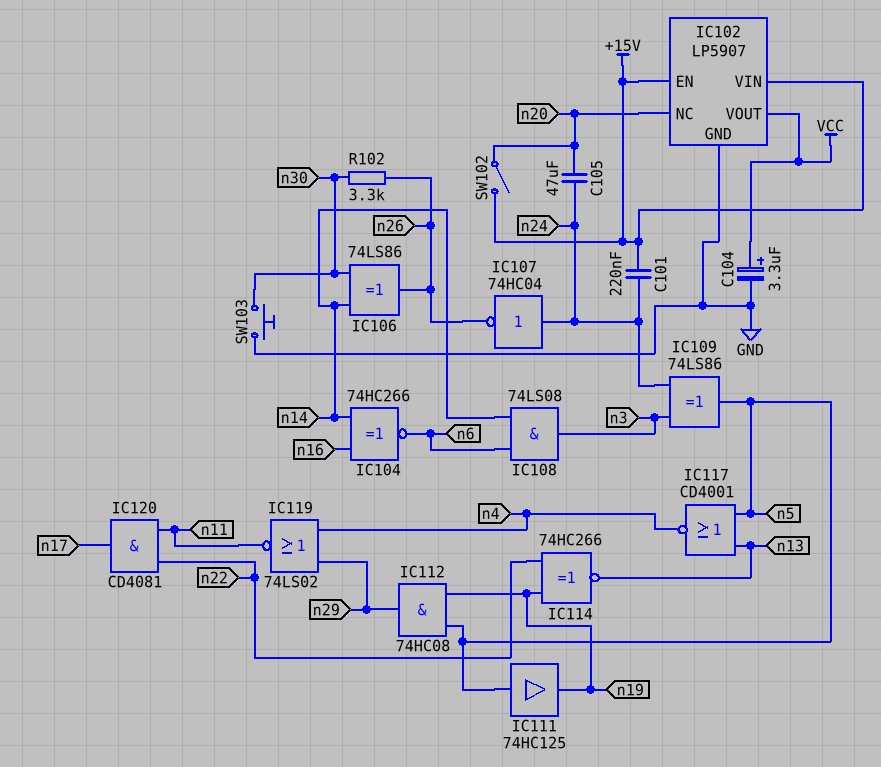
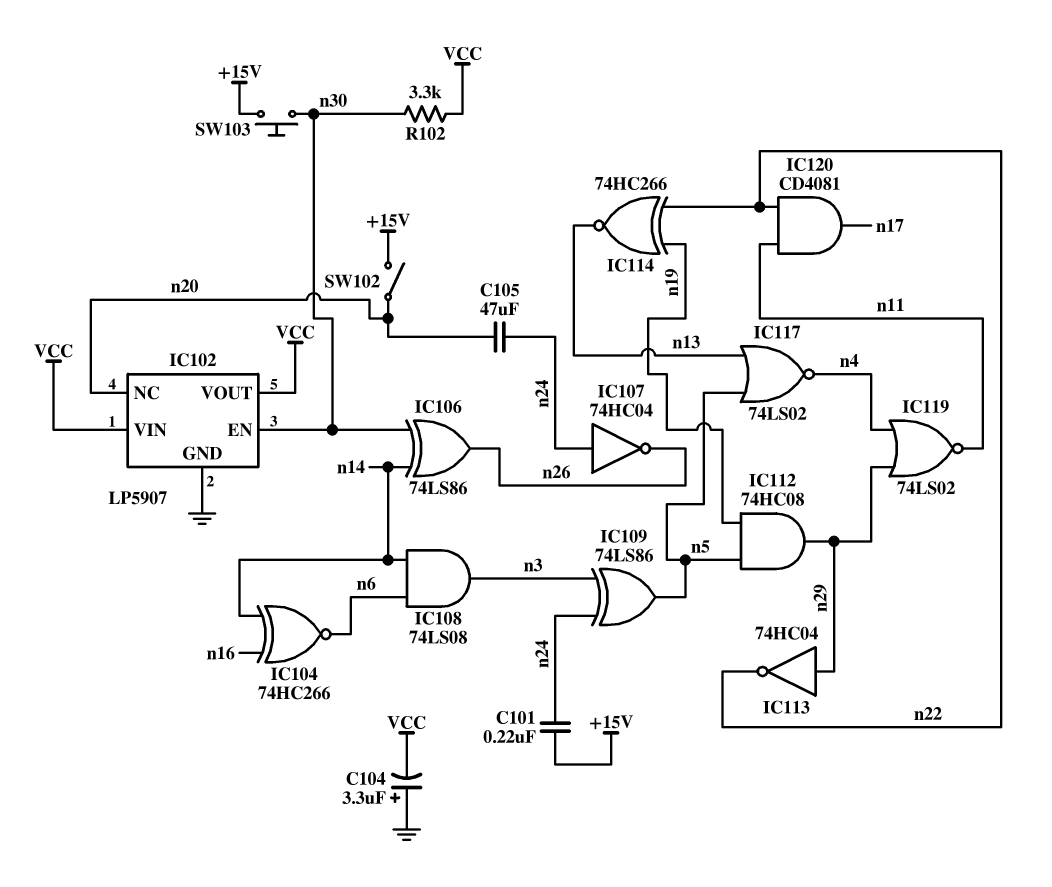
C104: 3.3uF (plus VCC, minus GND) -> 3.3uF (plus GND, minus VCC)
IC102 pin EN: +15V -> n30
IC102 pin VIN: +15V -> VCC
IC111: buffer 74HC125 (in n5, out n19) -> none
IC113: none -> NOT 74HC04 (in n29, out n22)
IC117: NOR CD4001 (in n5, in n13, out n4) -> NOR 74LS02 (in n5, in n13, out n4)
R102: 3.3k (n26, n30) -> 3.3k (VCC, n30)
SW103: button (GND, n30) -> button (+15V, n30)

